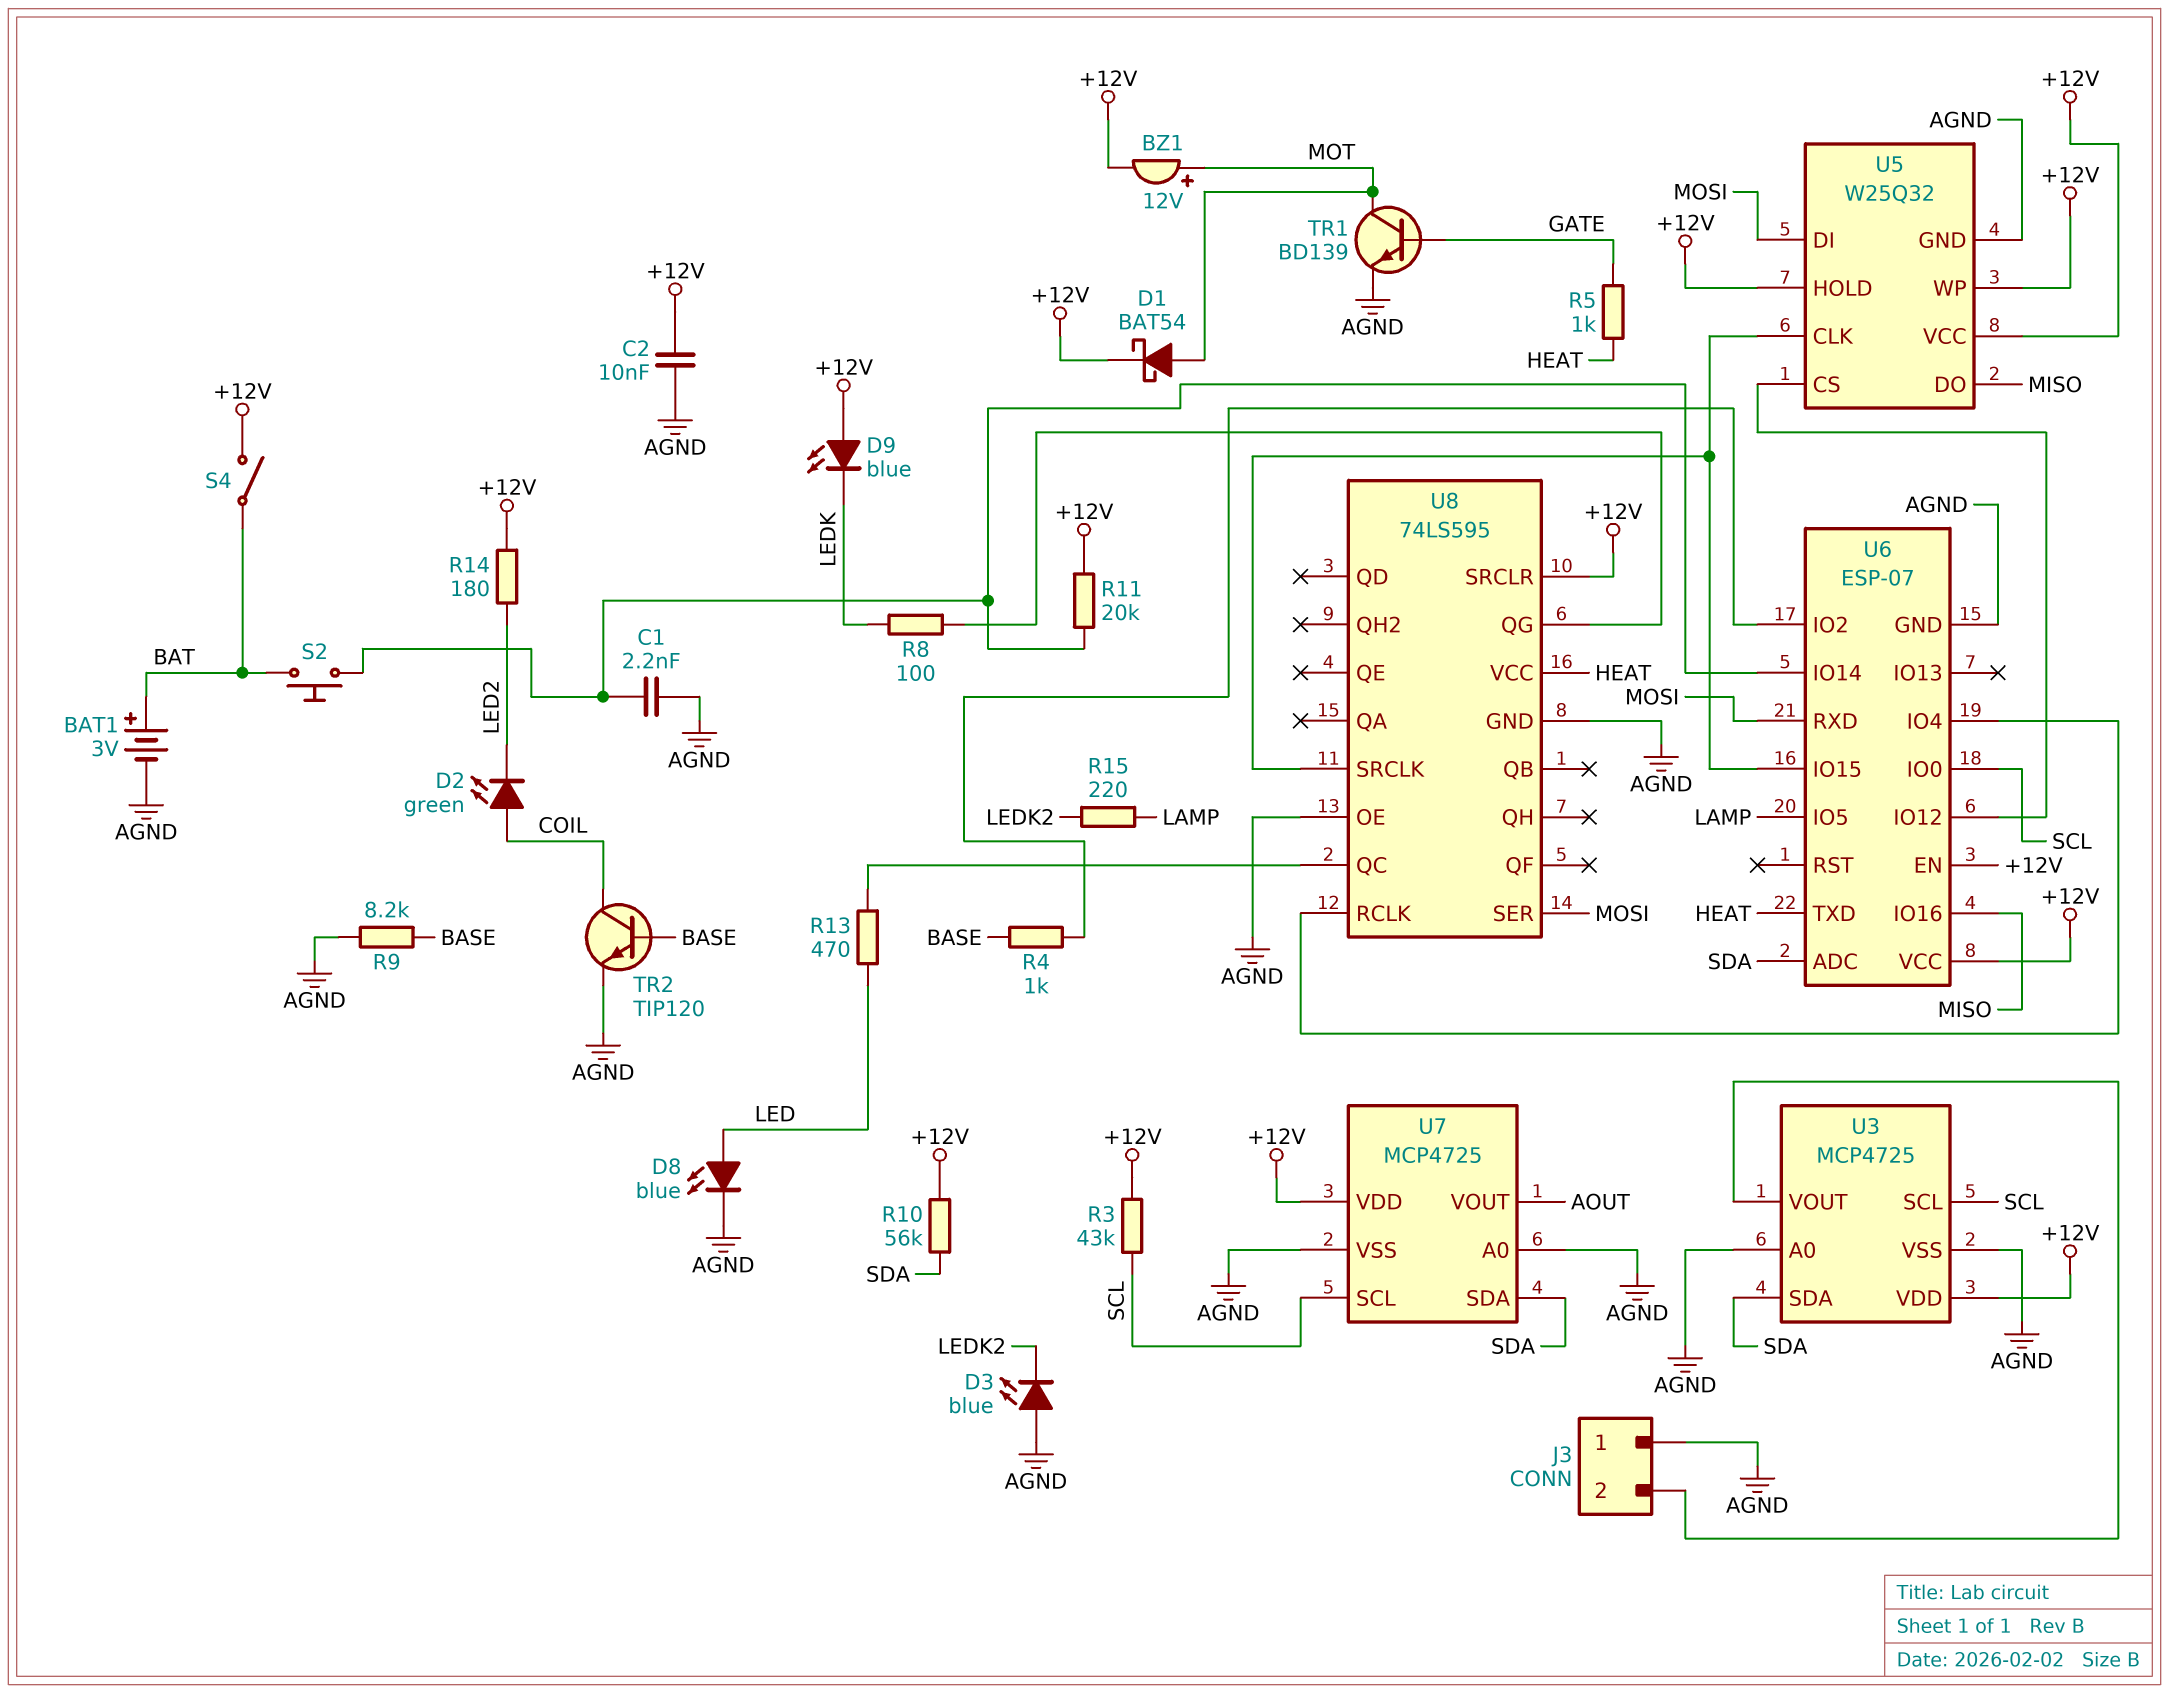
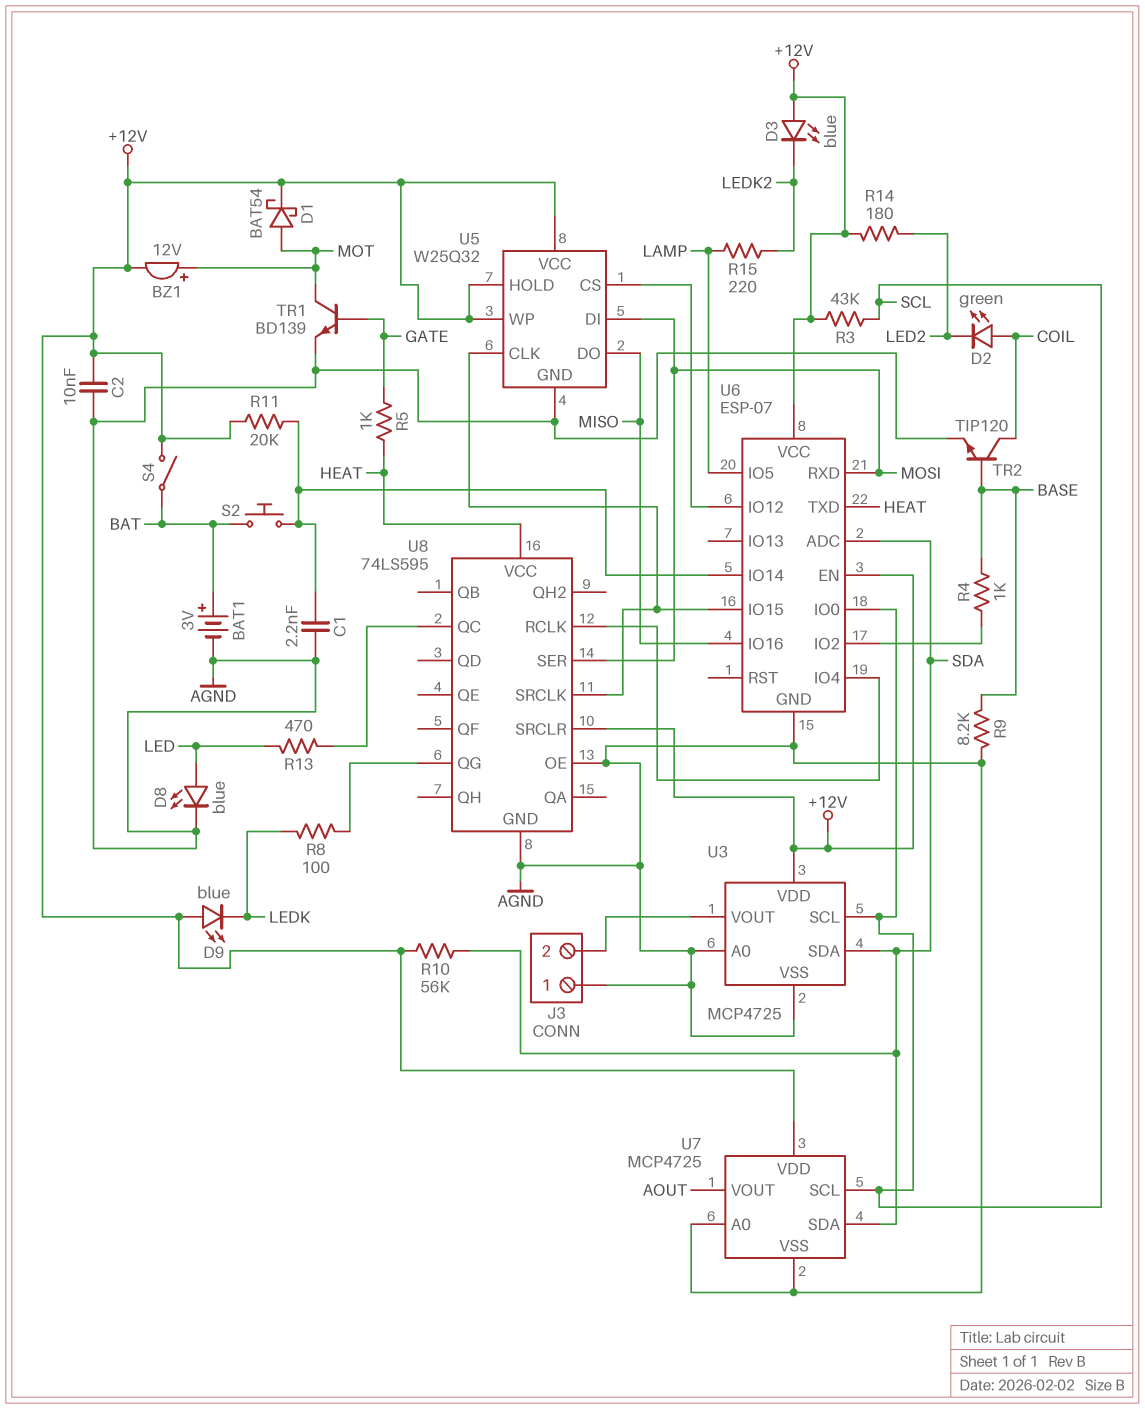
D3: LED blue (A AGND, K LEDK2) -> LED blue (A +12V, K LEDK2)

